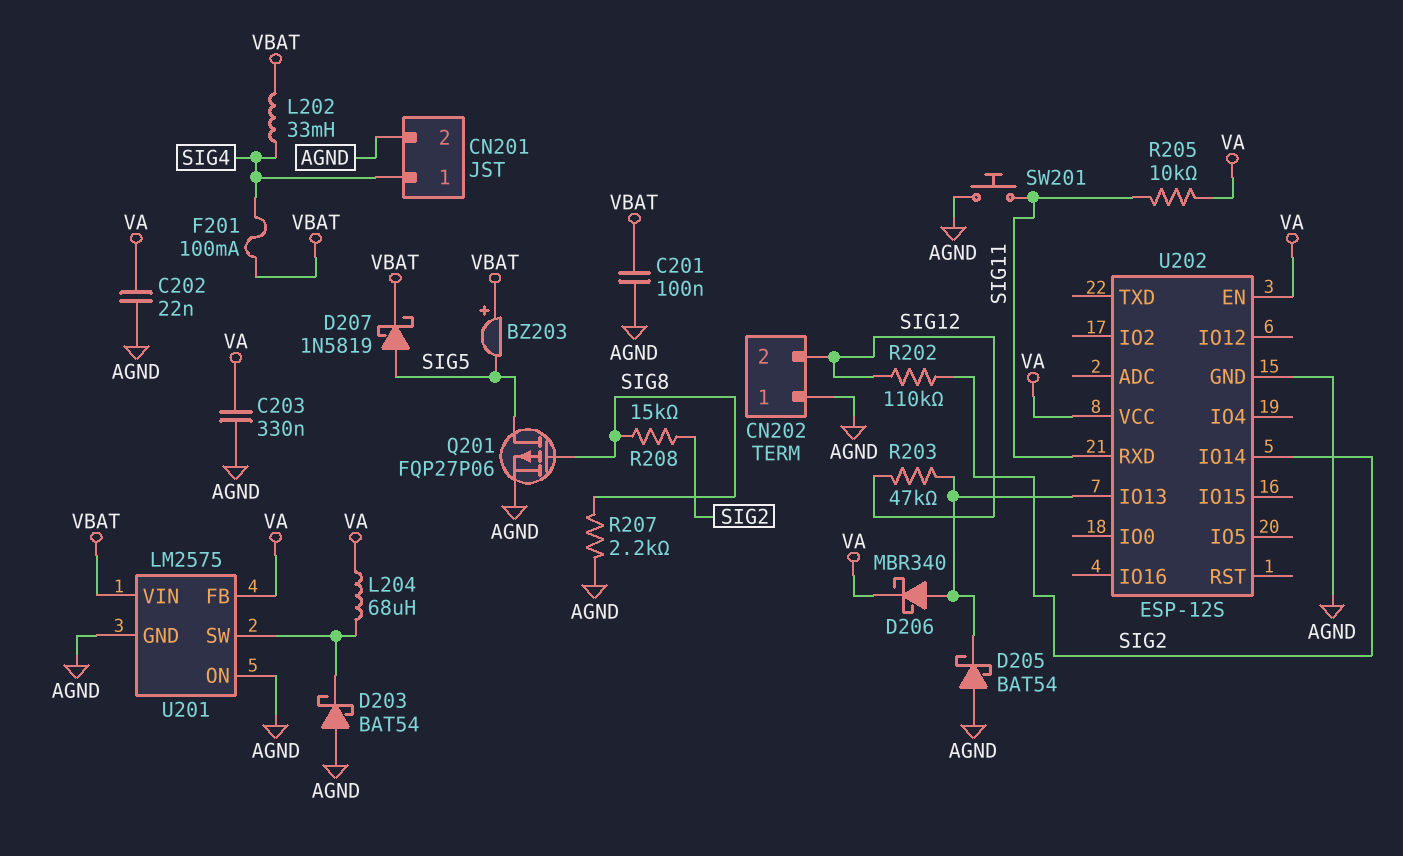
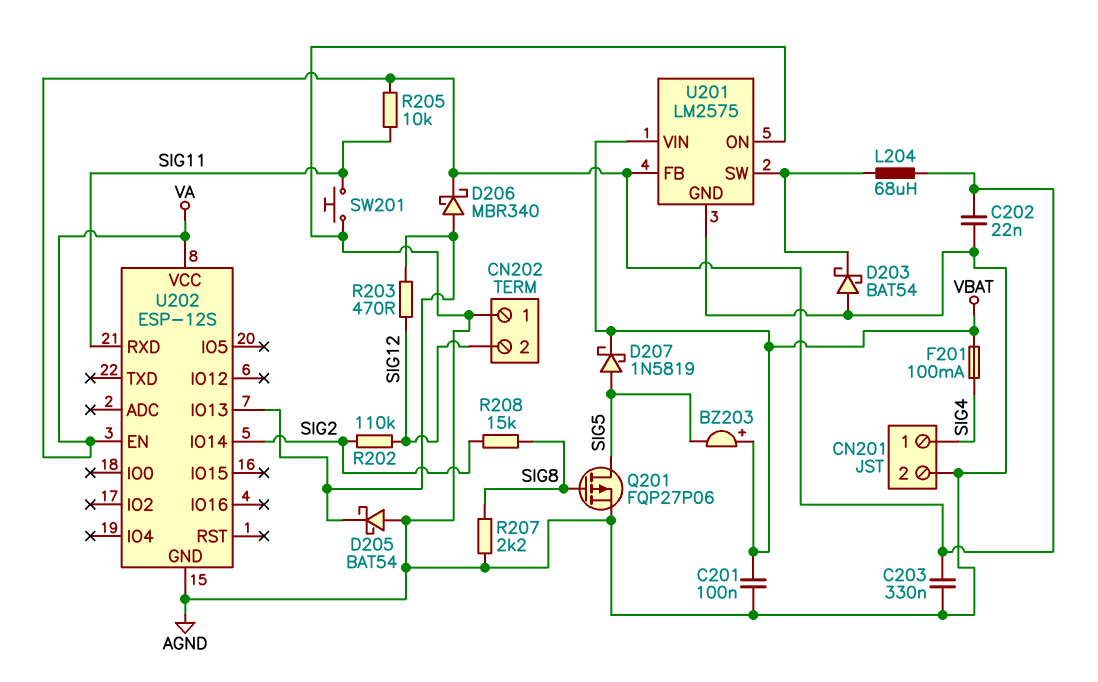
L202: 33mH (SIG4, VBAT) -> none
R203: 47k (SIG12, U202/IO13) -> 470 (SIG12, U202/IO13)

